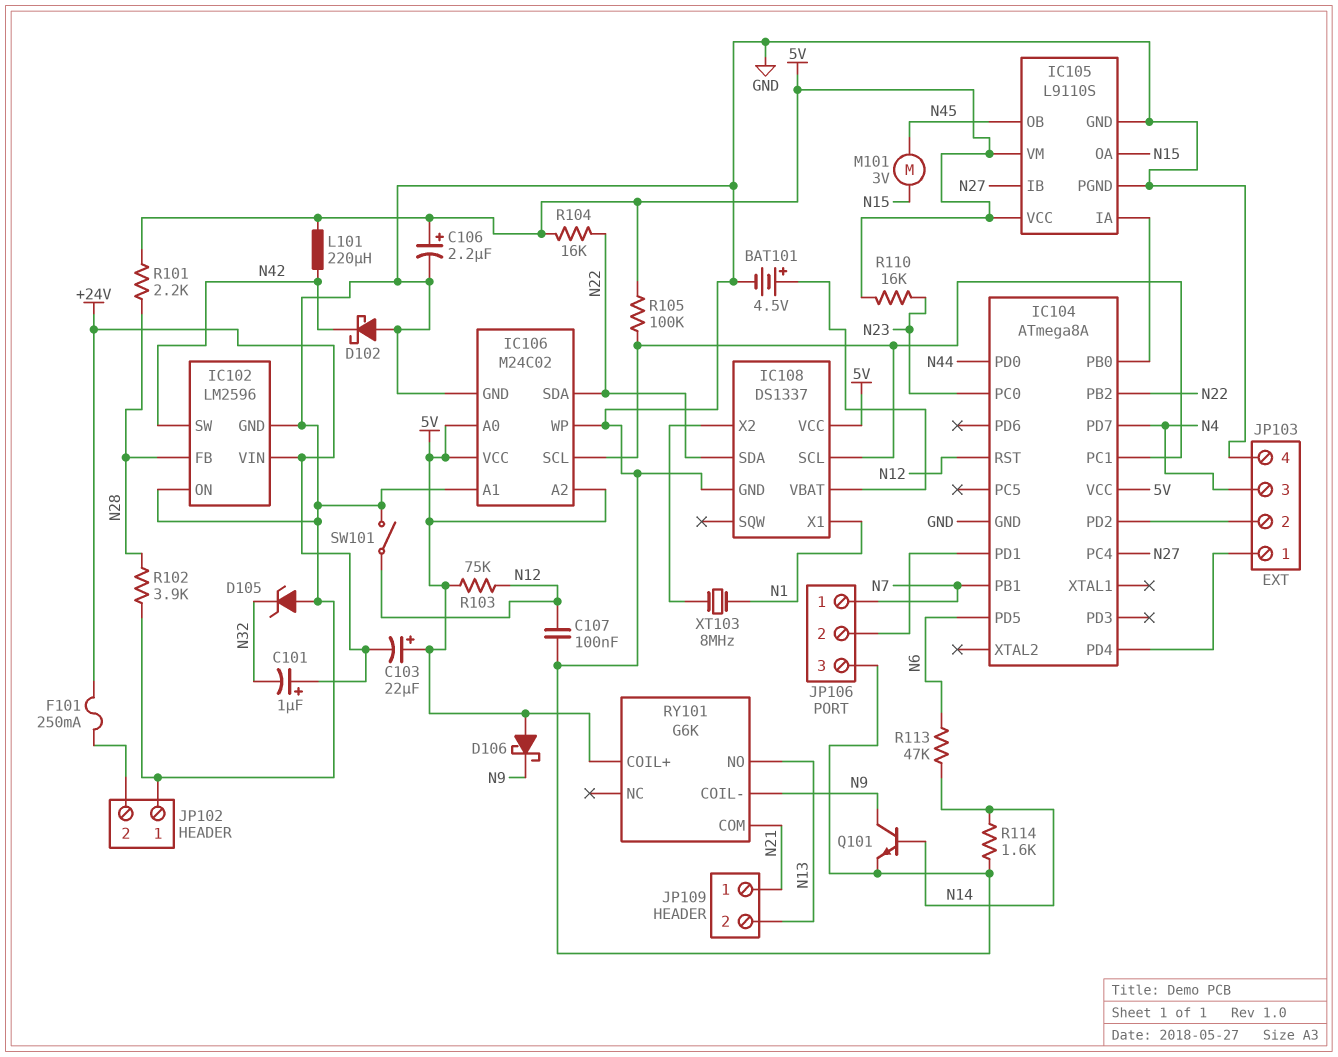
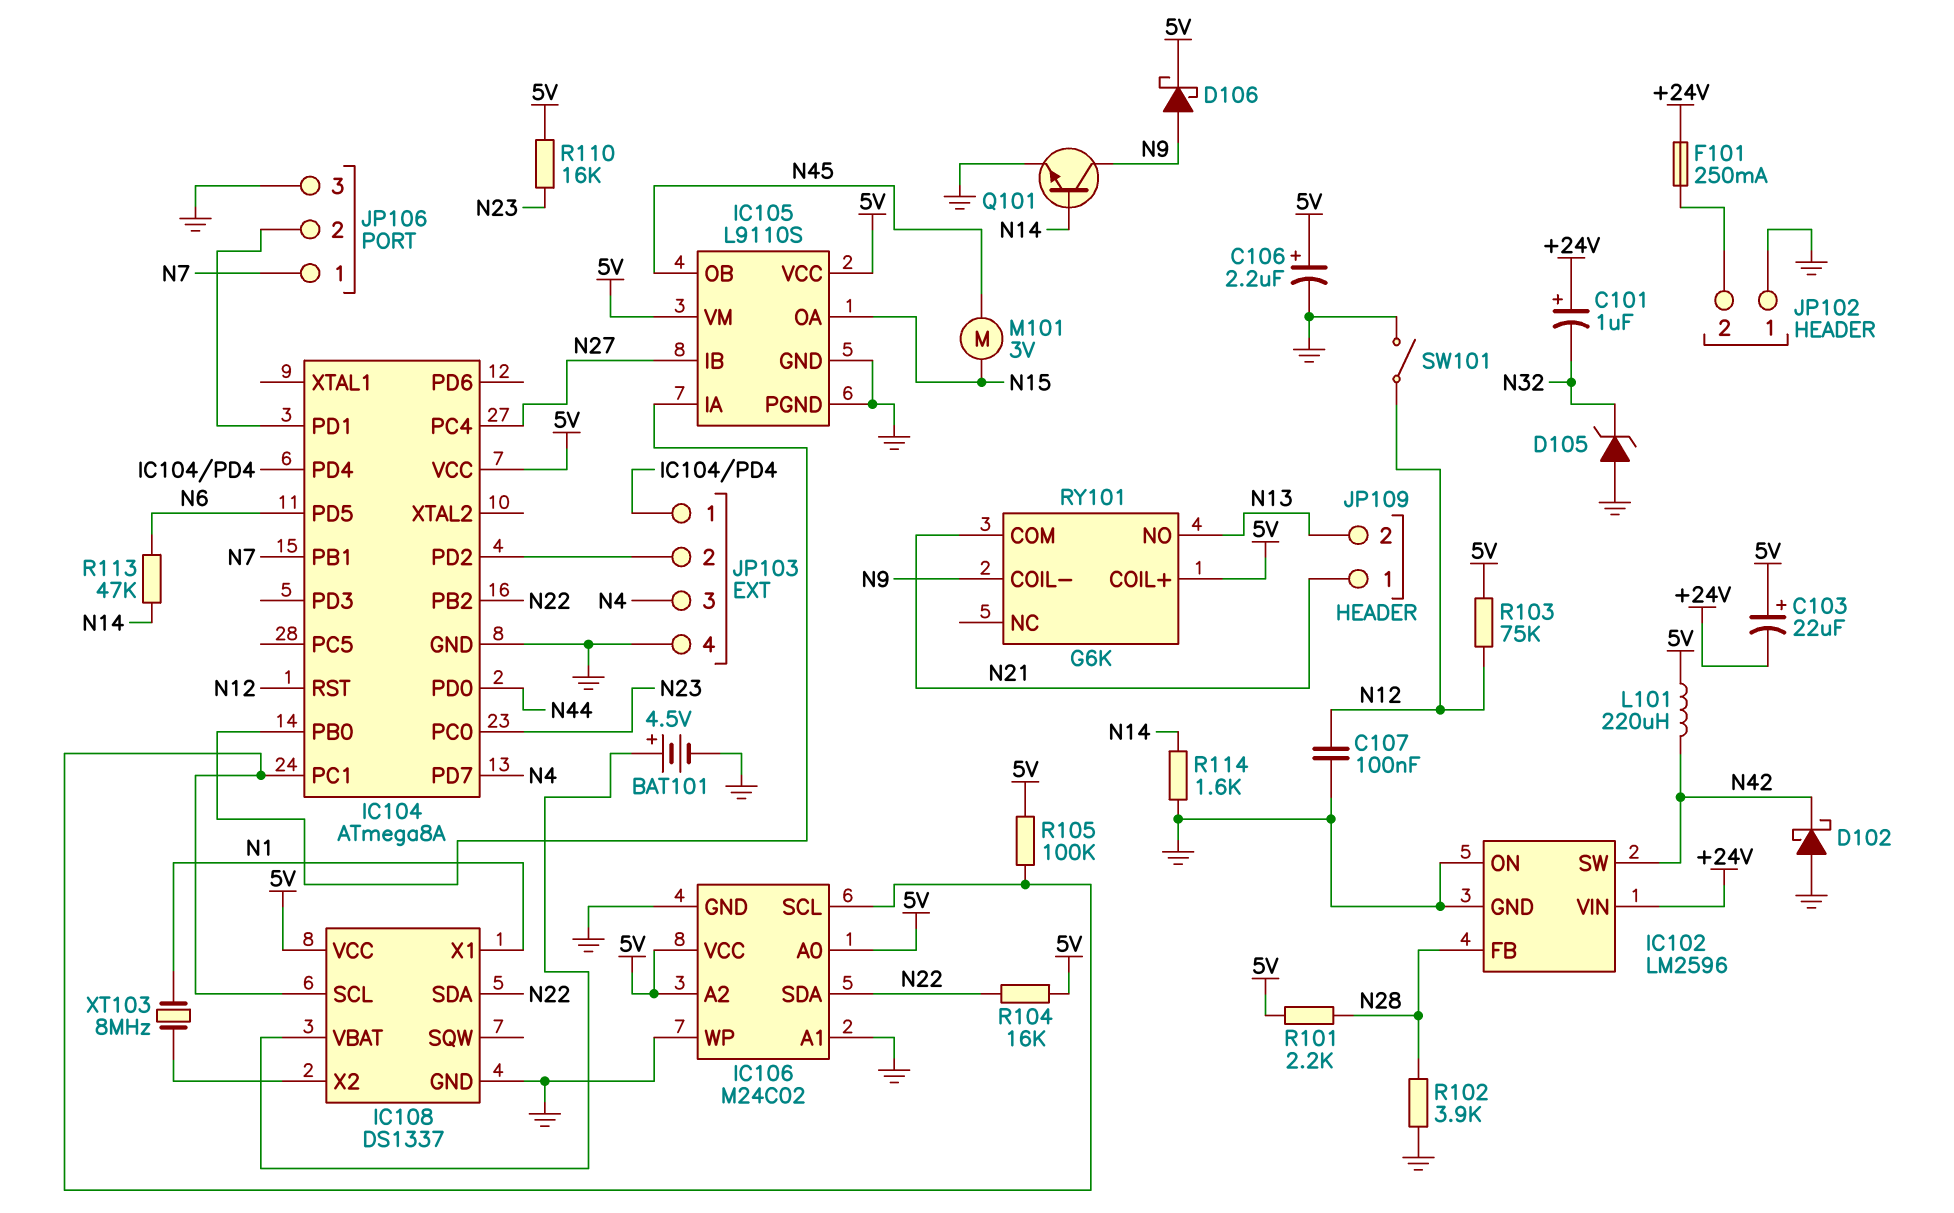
D106: schottky (A 5V, K N9) -> schottky (A N9, K 5V)

